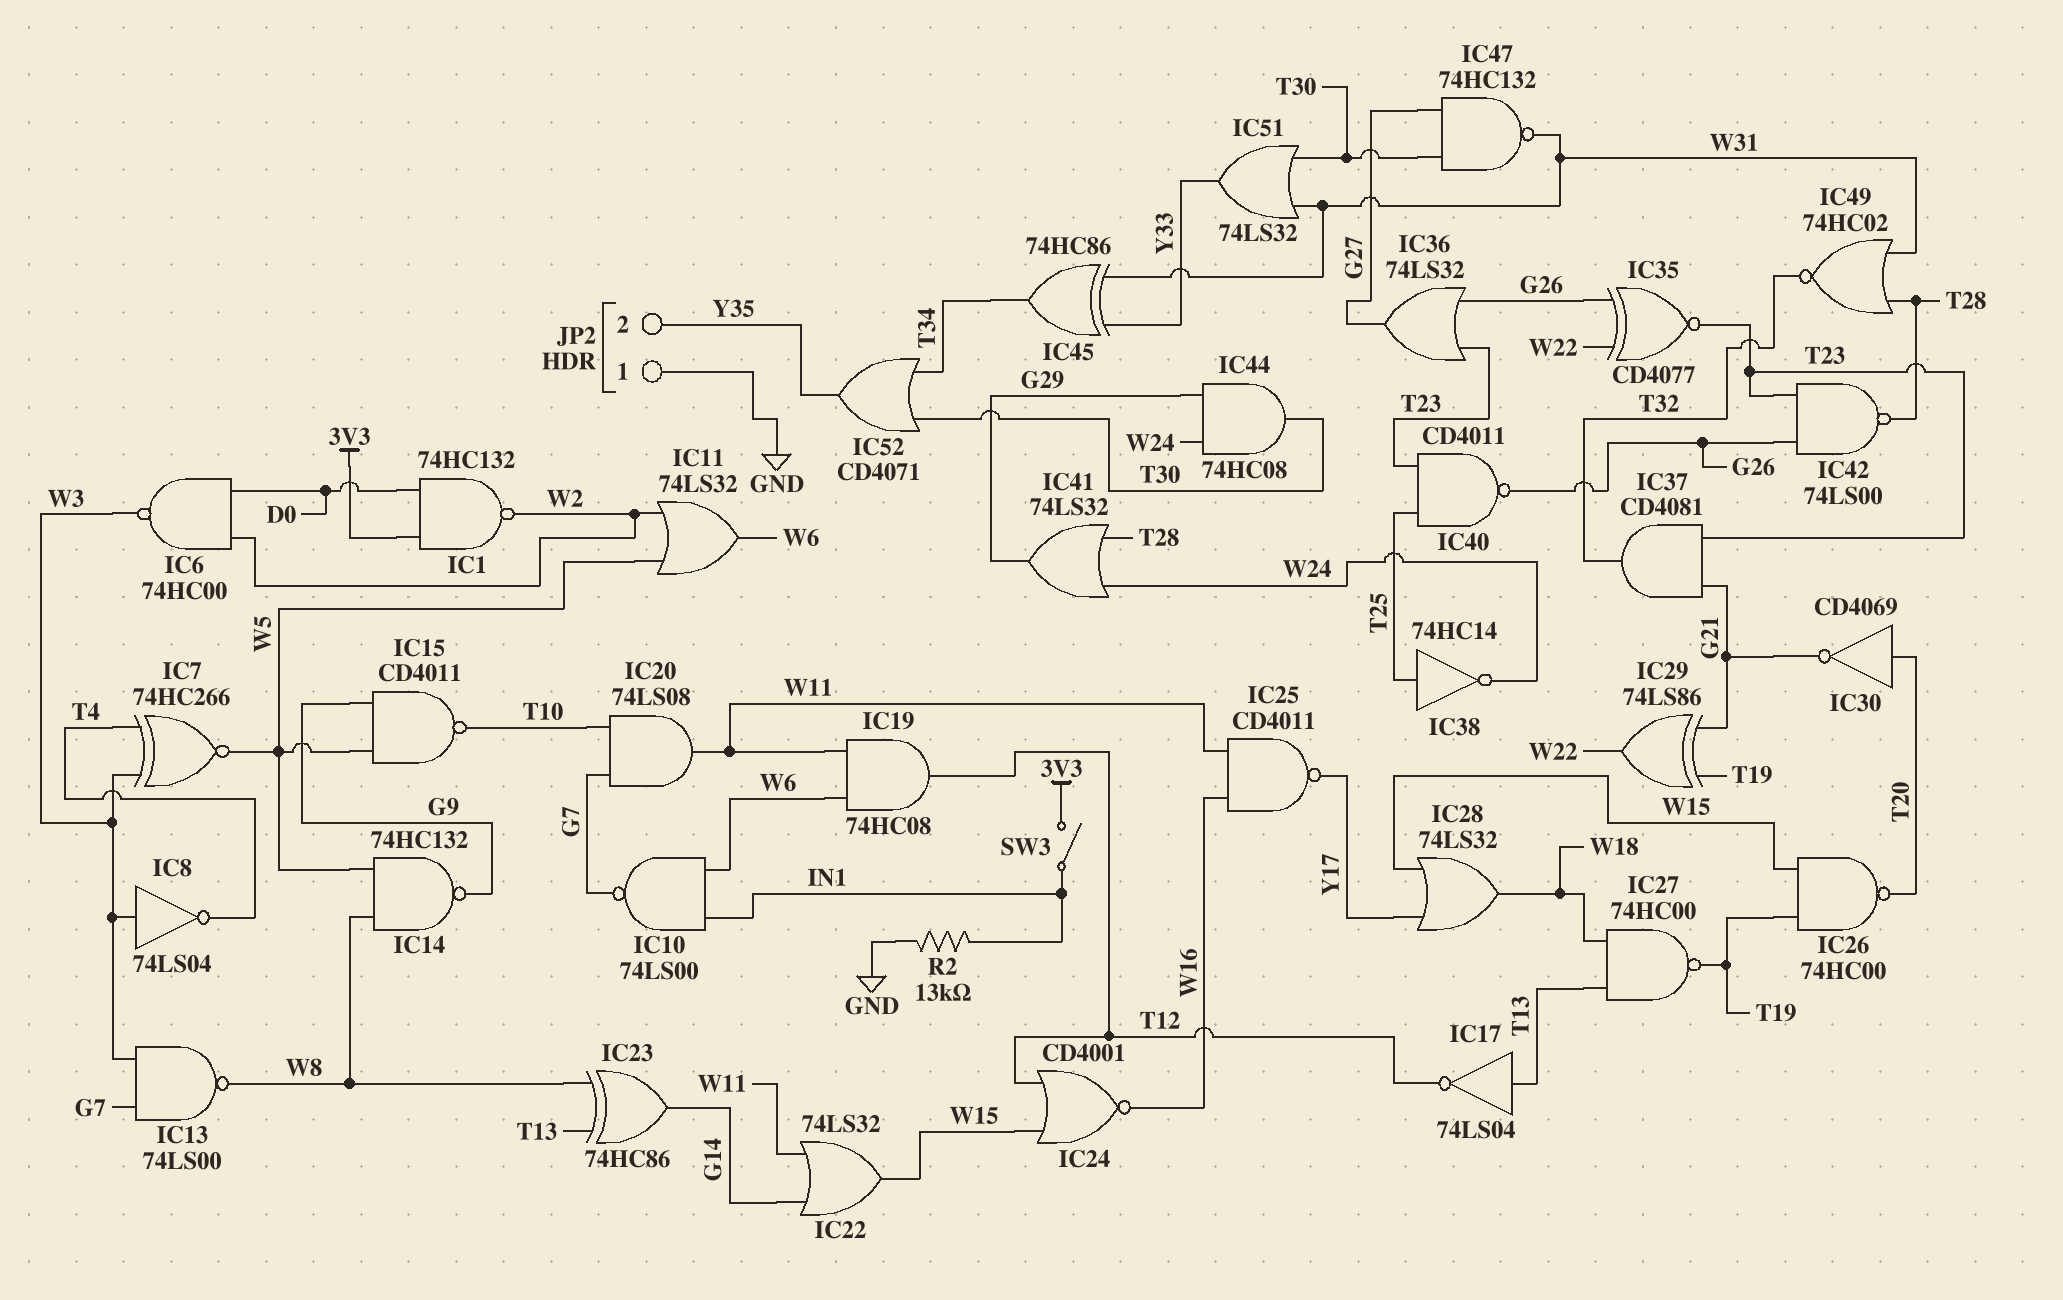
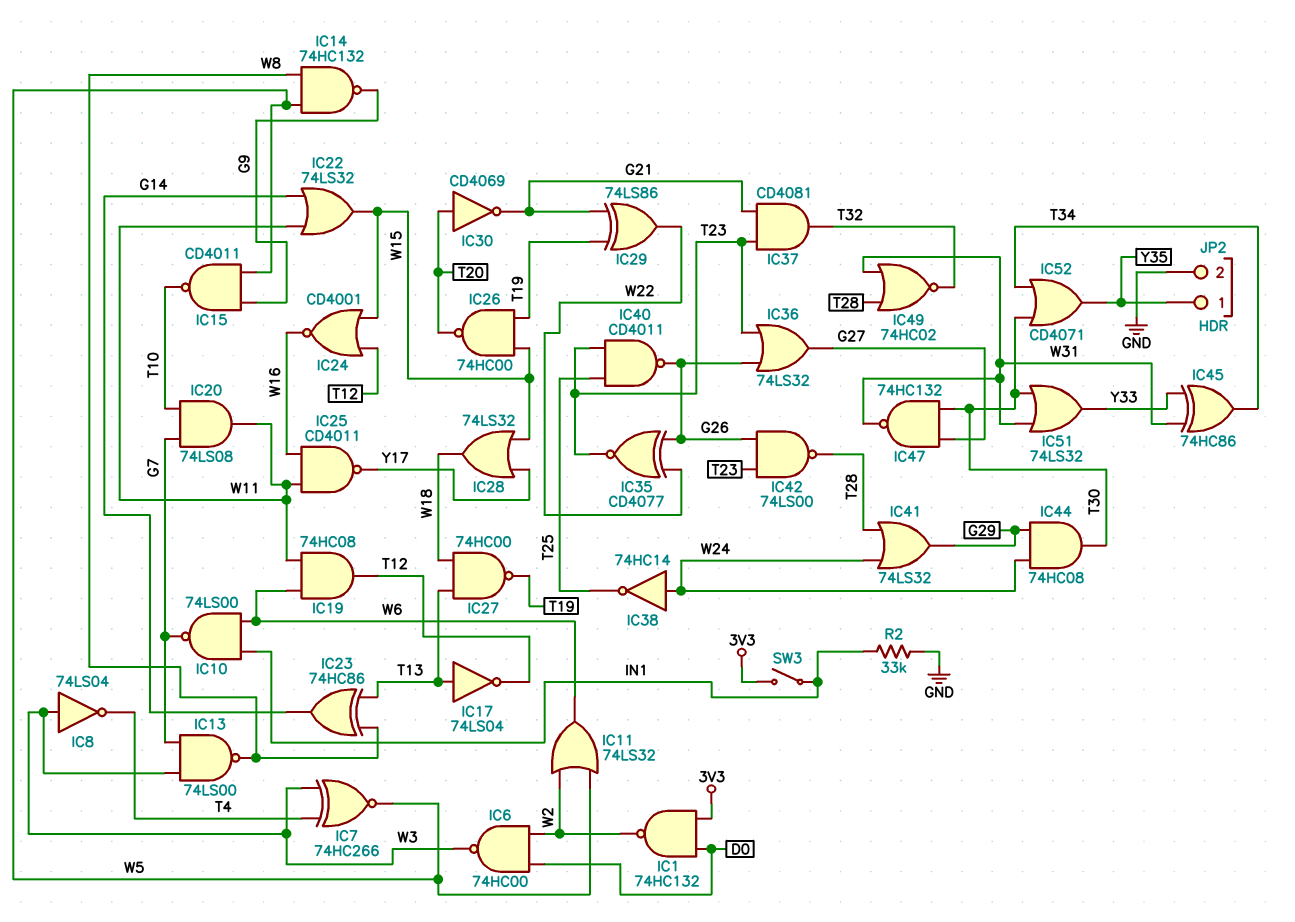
IC38: NOT 74HC14 (in T25, out W24) -> NOT 74HC14 (in W24, out T25)
JP2 pin 1: GND -> Y35
JP2 pin 2: Y35 -> GND
R2: 13k (GND, IN1) -> 33k (GND, IN1)

